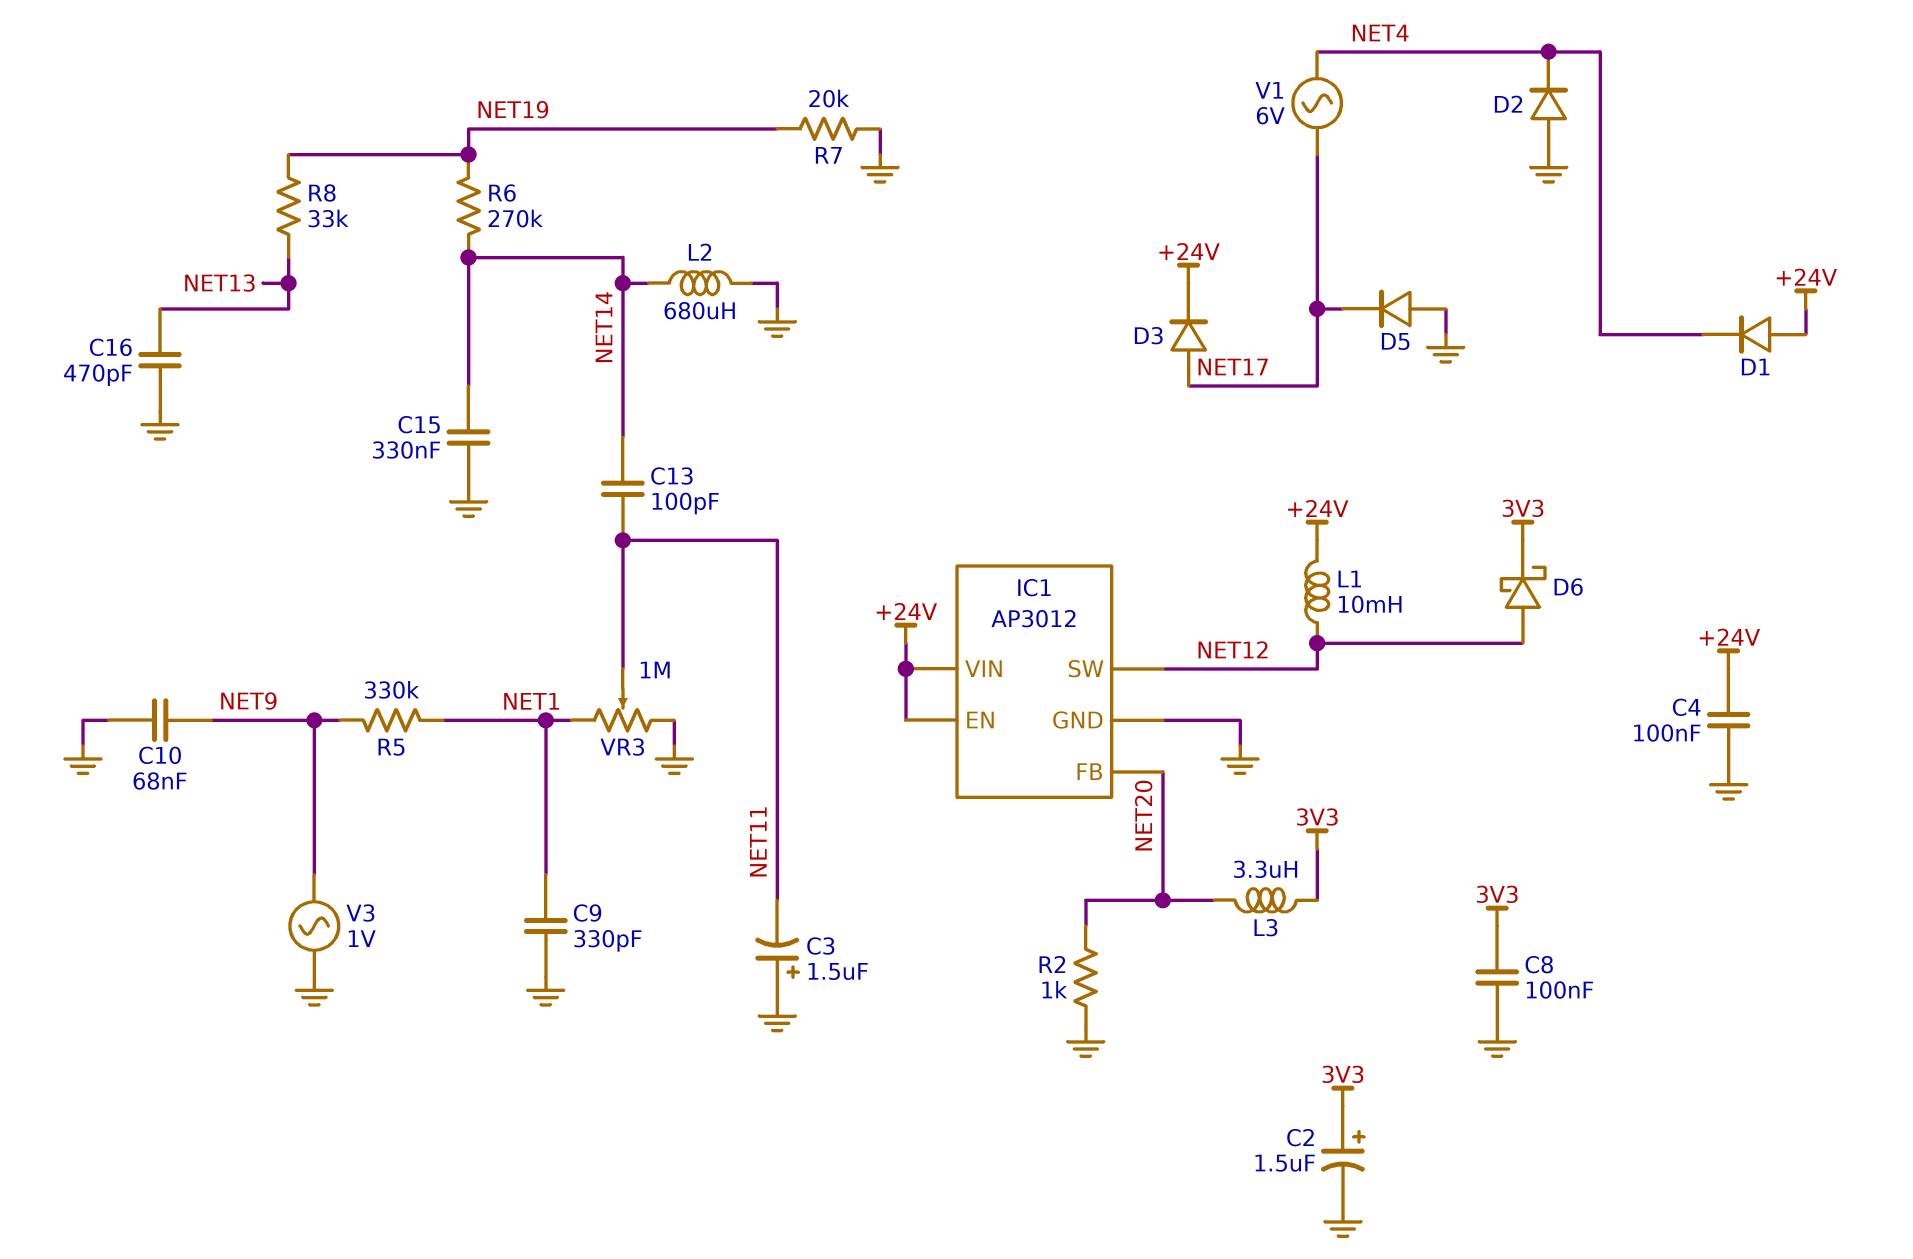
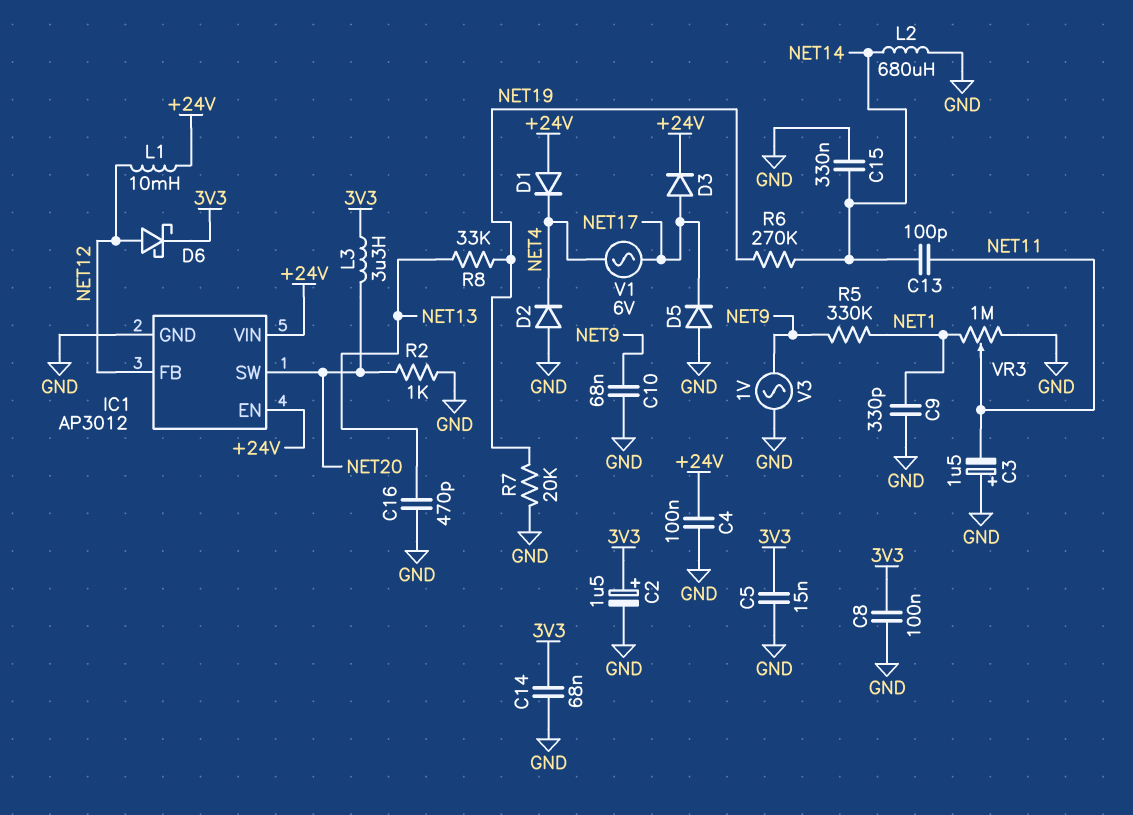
C5: none -> 15nF (3V3, GND)
C14: none -> 68nF (3V3, GND)
IC1 pin FB: NET20 -> NET12
IC1 pin SW: NET12 -> NET20

